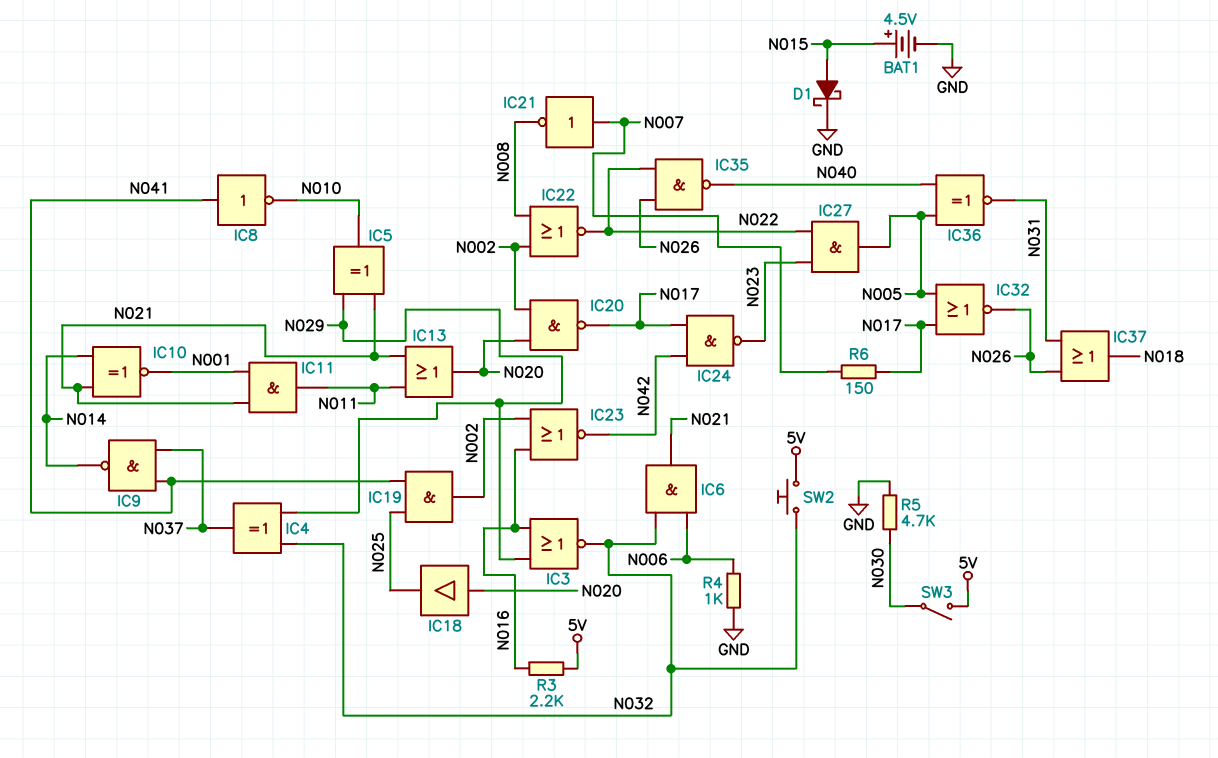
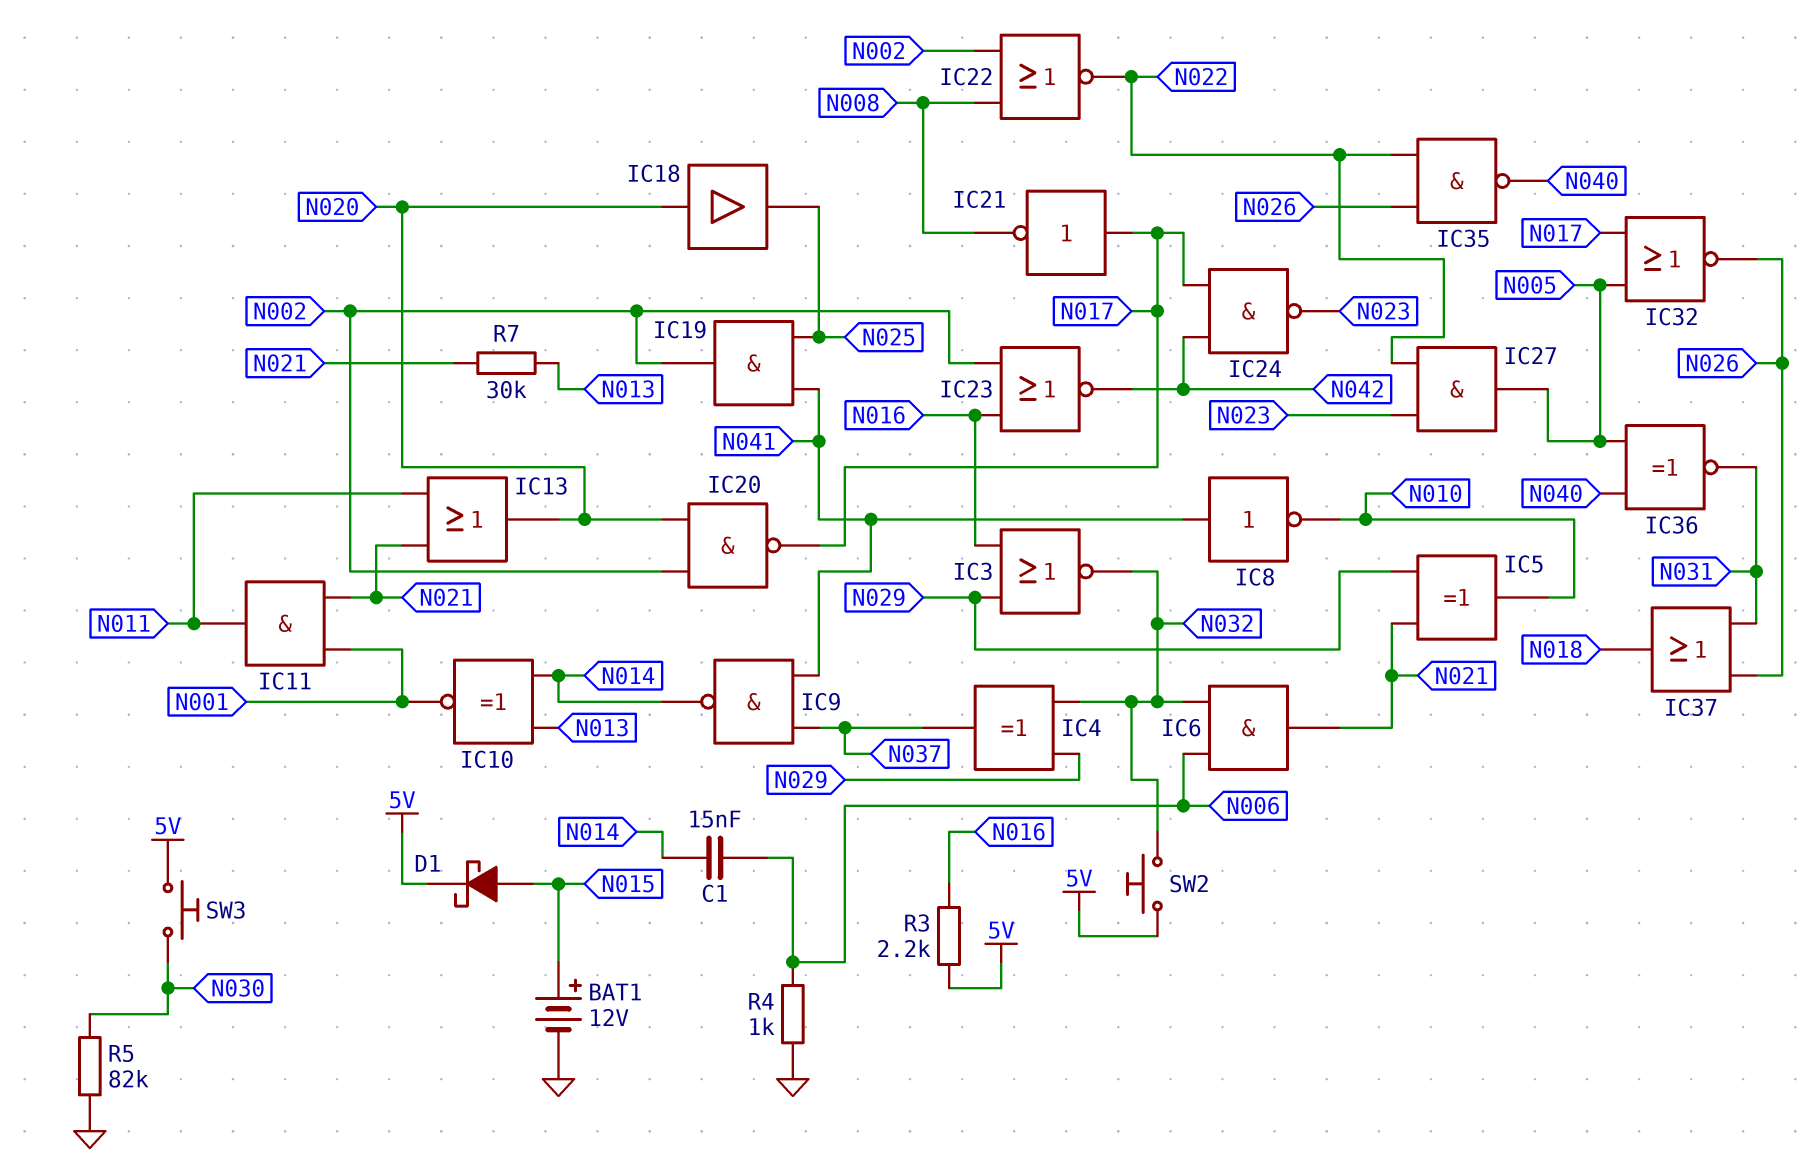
BAT1: 4.5V (plus N015, minus GND) -> 12V (plus N015, minus GND)
C1: none -> 15nF (N006, N014)
D1: schottky (A N015, K GND) -> schottky (A N015, K 5V)
IC10: XNOR (in N014, in N021, out N001) -> XNOR (in N013, in N014, out N001)
IC21: NOT (in N007, out N008) -> NOT (in N017, out N008)
R5: 4.7k (GND, N030) -> 82k (GND, N030)
R6: 150 (N007, N017) -> none
R7: none -> 30k (N013, N021)
SW3: switch (5V, N030) -> button (5V, N030)

